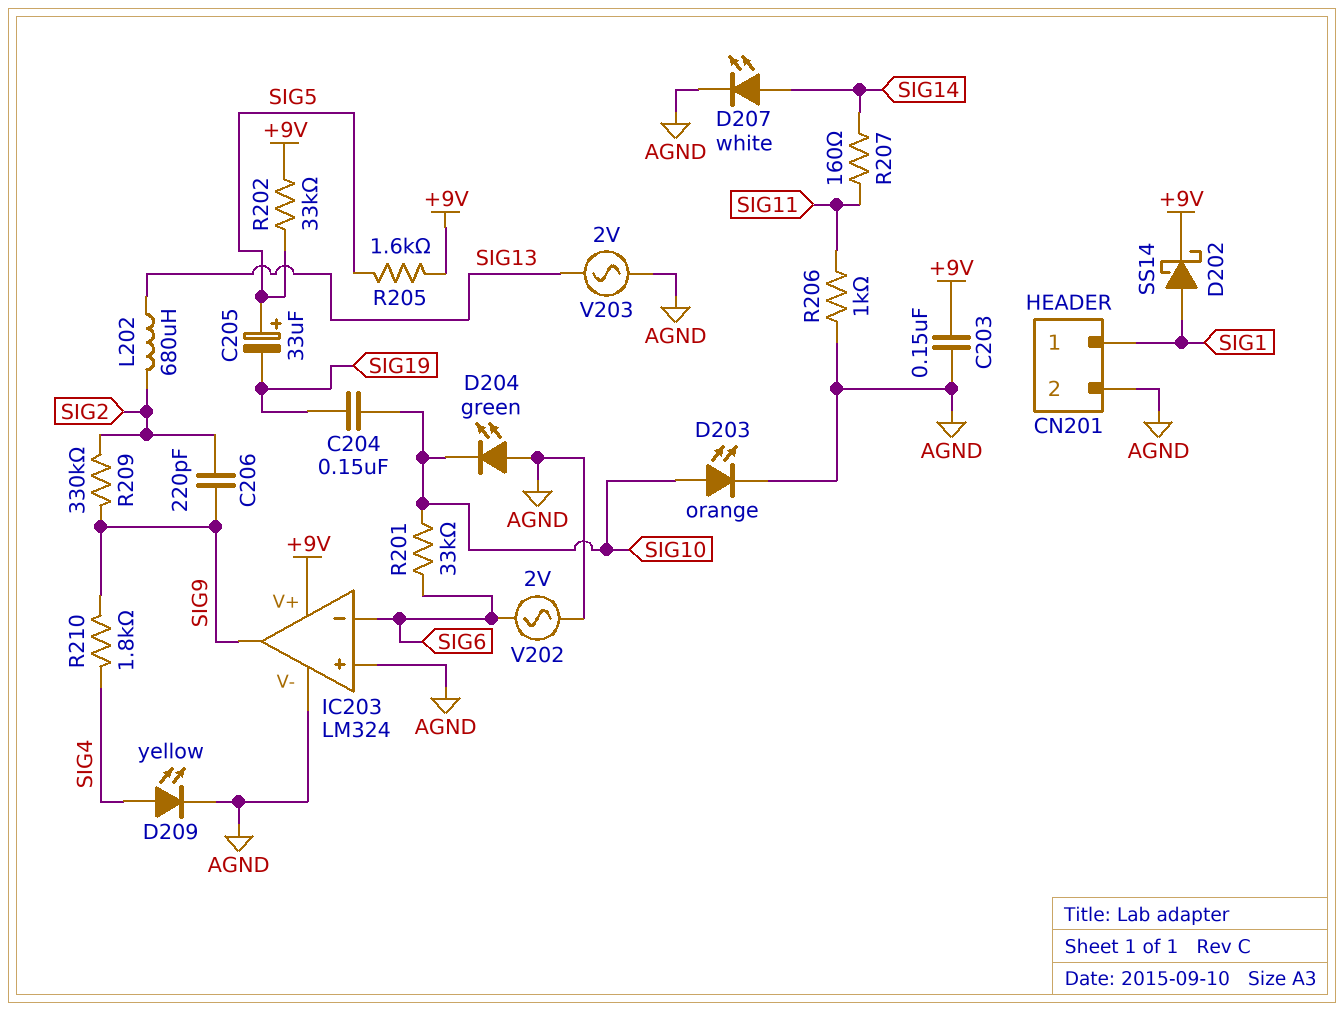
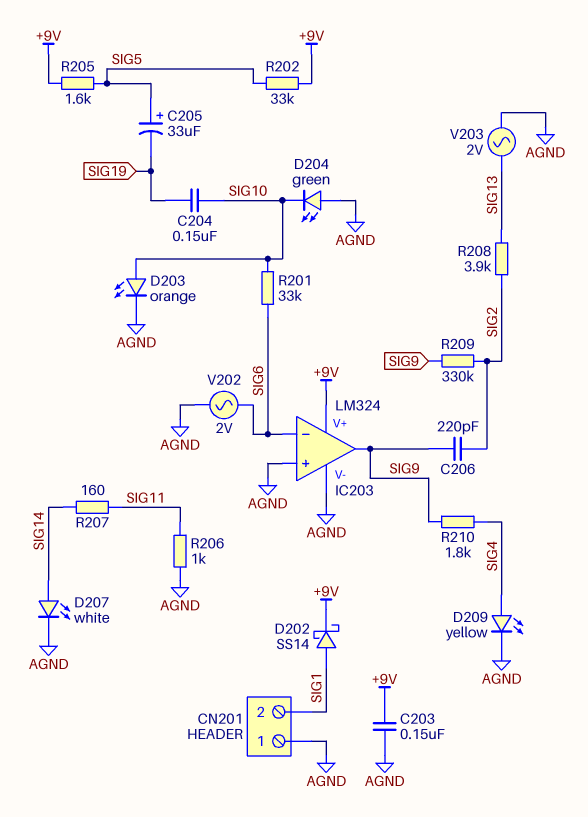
CN201 pin 1: SIG1 -> AGND
CN201 pin 2: AGND -> SIG1
L202: 680uH (SIG2, SIG13) -> none
R208: none -> 3.9k (SIG2, SIG13)

